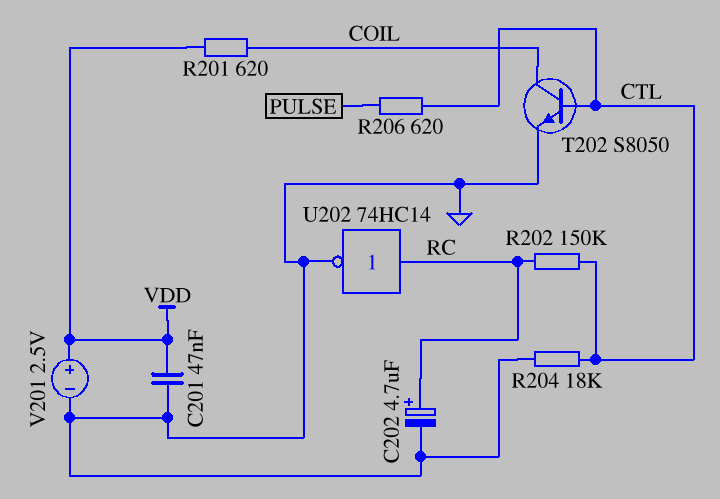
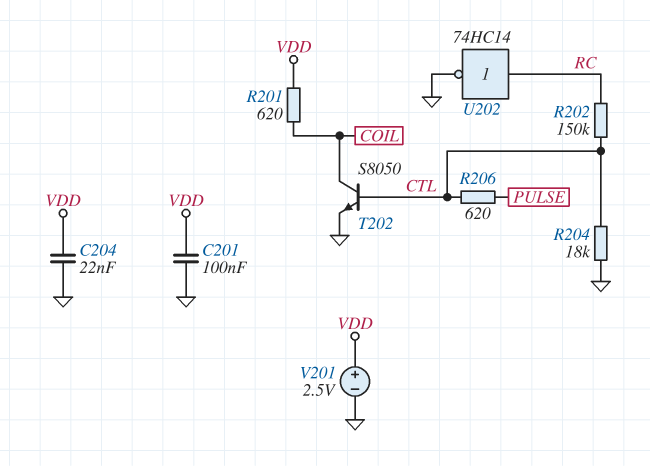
C201: 47nF (GND, VDD) -> 100nF (GND, VDD)
C202: 4.7uF (plus RC, minus GND) -> none
C204: none -> 22nF (GND, VDD)

